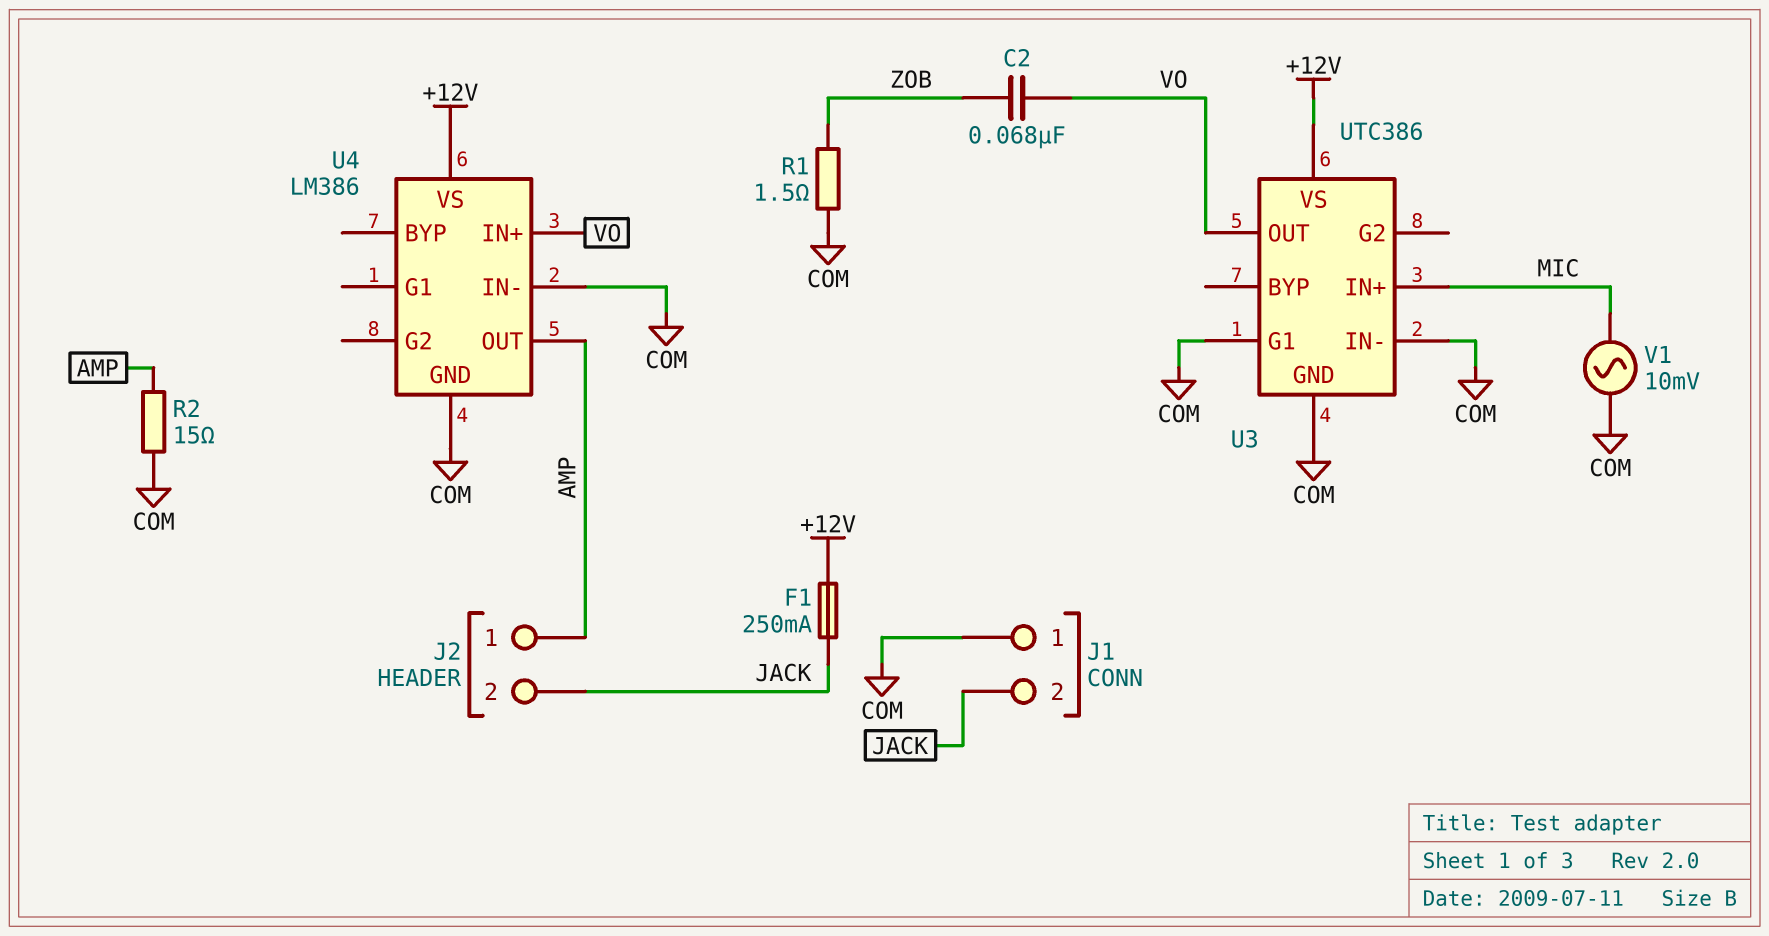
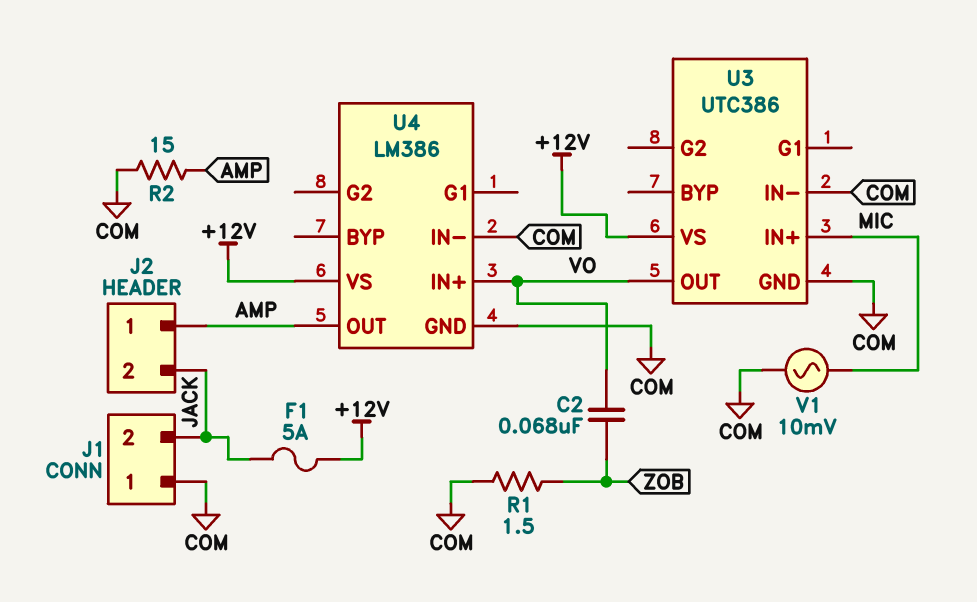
F1: 250mA (+12V, JACK) -> 5A (+12V, JACK)
U3 pin G1: COM -> none

